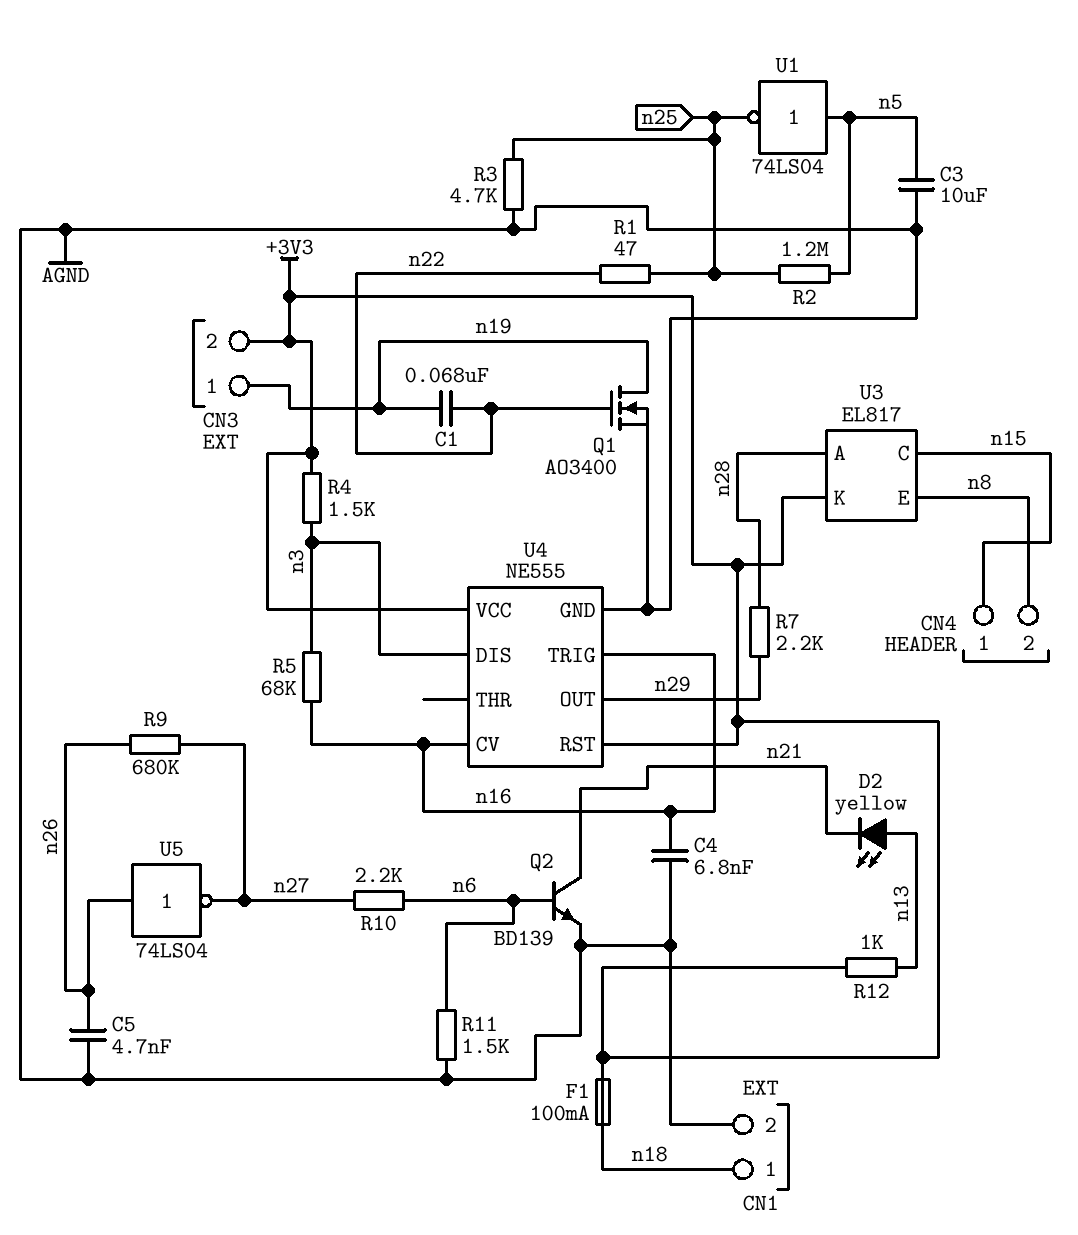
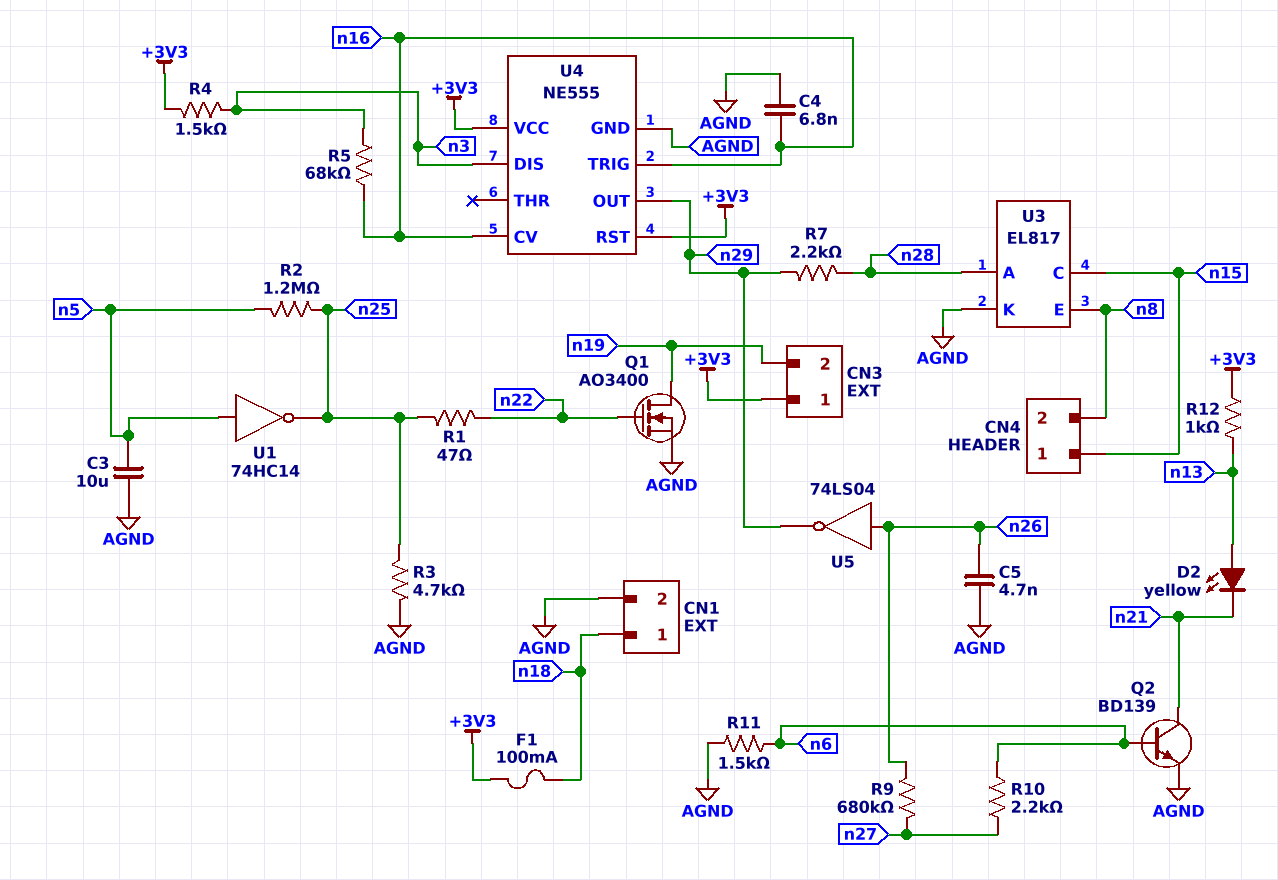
C1: 68nF (n19, n22) -> none
CN3 pin 1: n19 -> +3V3
CN3 pin 2: +3V3 -> n19
U1: NOT 74LS04 (in n5, out n25) -> NOT 74HC14 (in n5, out n25)
U3 pin K: +3V3 -> AGND
U5: NOT 74LS04 (in n26, out n27) -> NOT 74LS04 (in n26, out n29)

